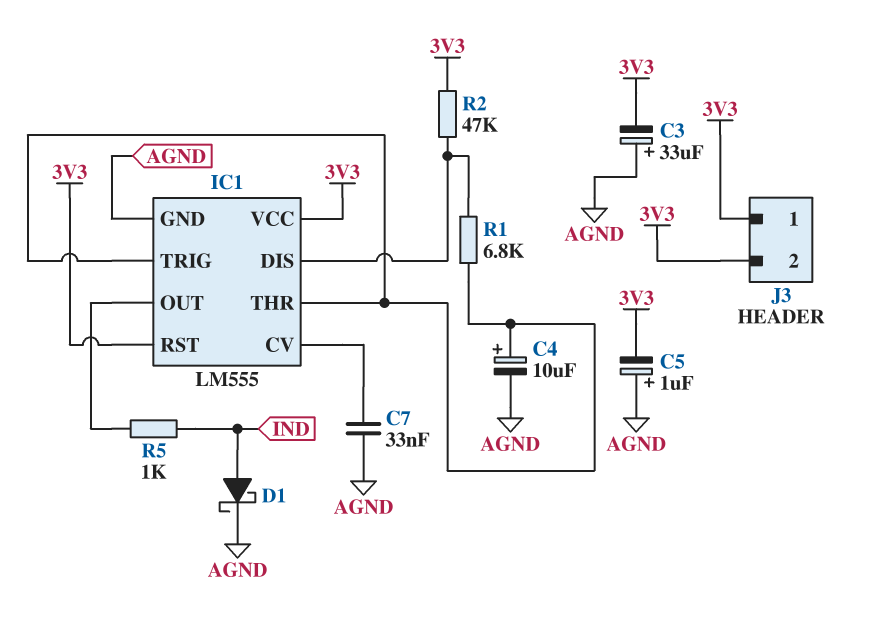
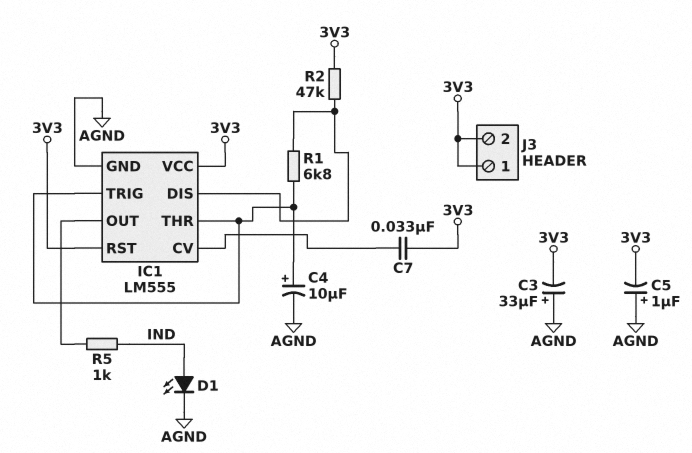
C7: 33nF (AGND, IC1/CV) -> 33nF (3V3, IC1/CV)
D1: schottky (A IND, K AGND) -> LED (A IND, K AGND)

